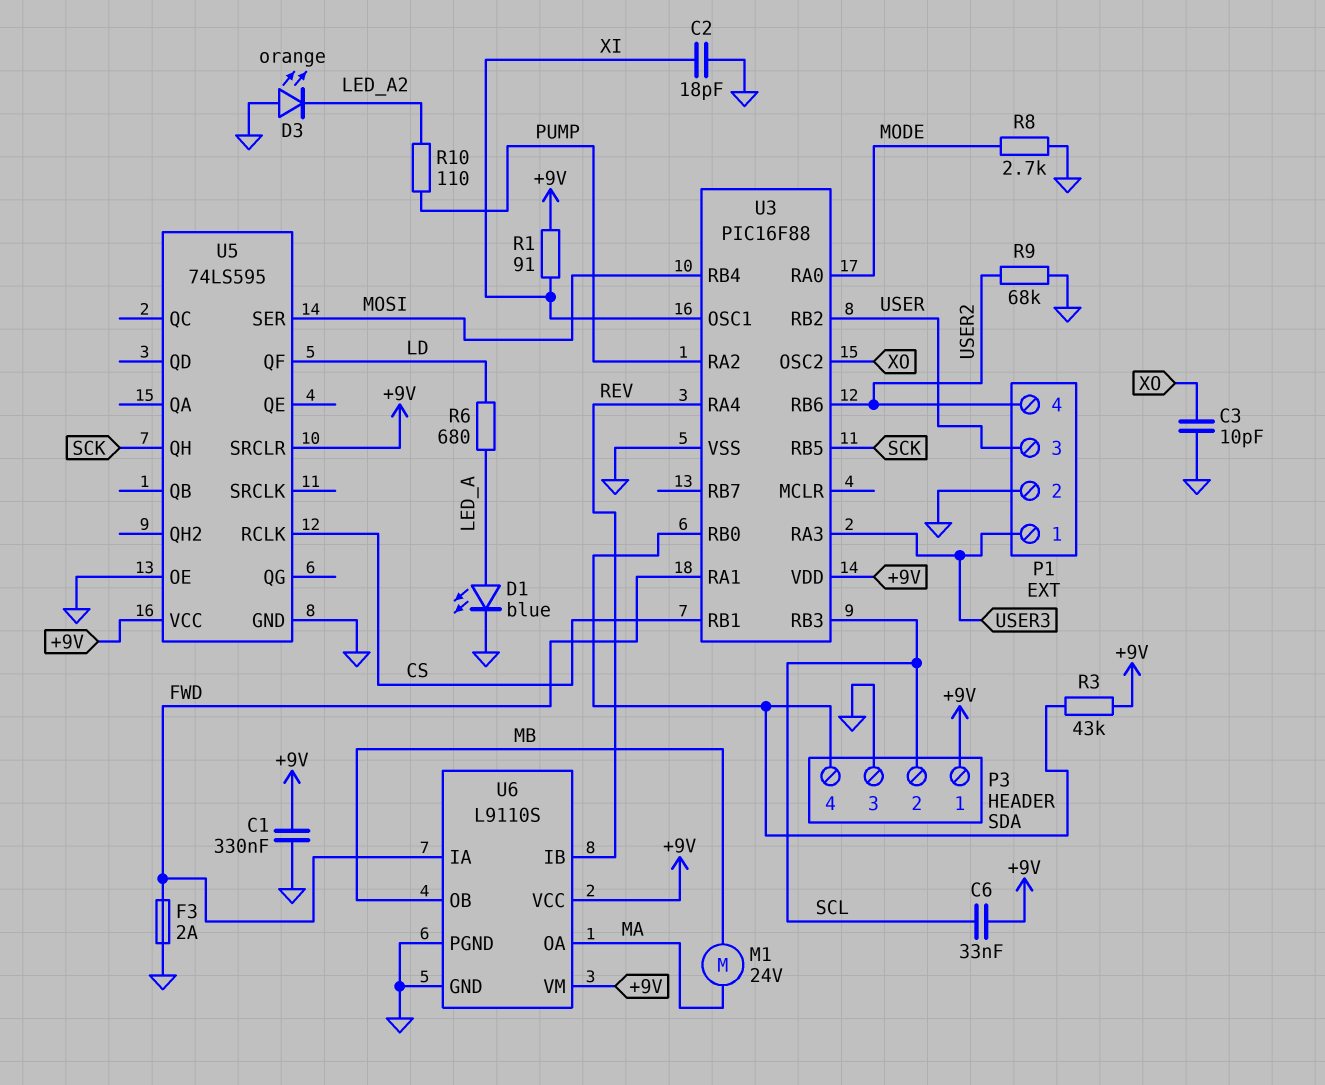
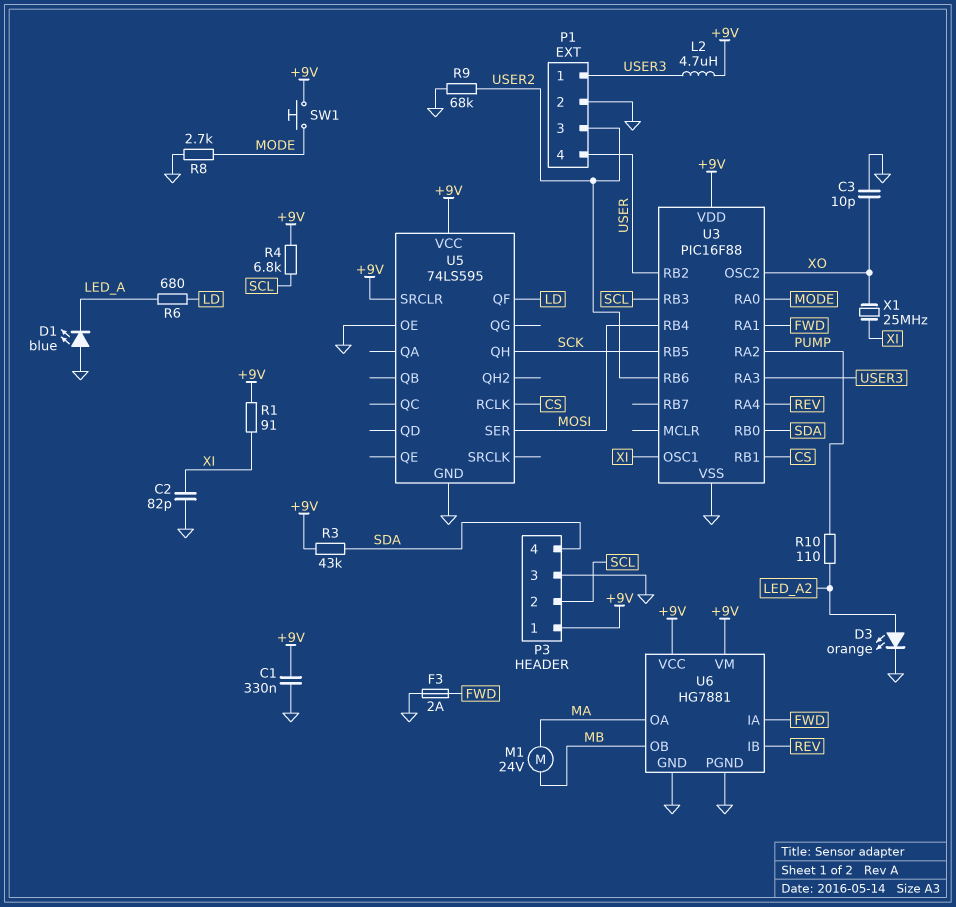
C2: 18pF (GND, XI) -> 82pF (GND, XI)
C6: 33nF (+9V, SCL) -> none
D1: LED blue (A LED_A, K GND) -> LED blue (A GND, K LED_A)
D3: LED orange (A GND, K LED_A2) -> LED orange (A LED_A2, K GND)
L2: none -> 4.7uH (+9V, USER3)
P1 pin 3: USER -> USER2
P1 pin 4: USER2 -> USER
R4: none -> 6.8k (+9V, SCL)
SW1: none -> button (+9V, MODE)
U6: L9110S -> HG7881
X1: none -> 25MHz (XI, XO)

